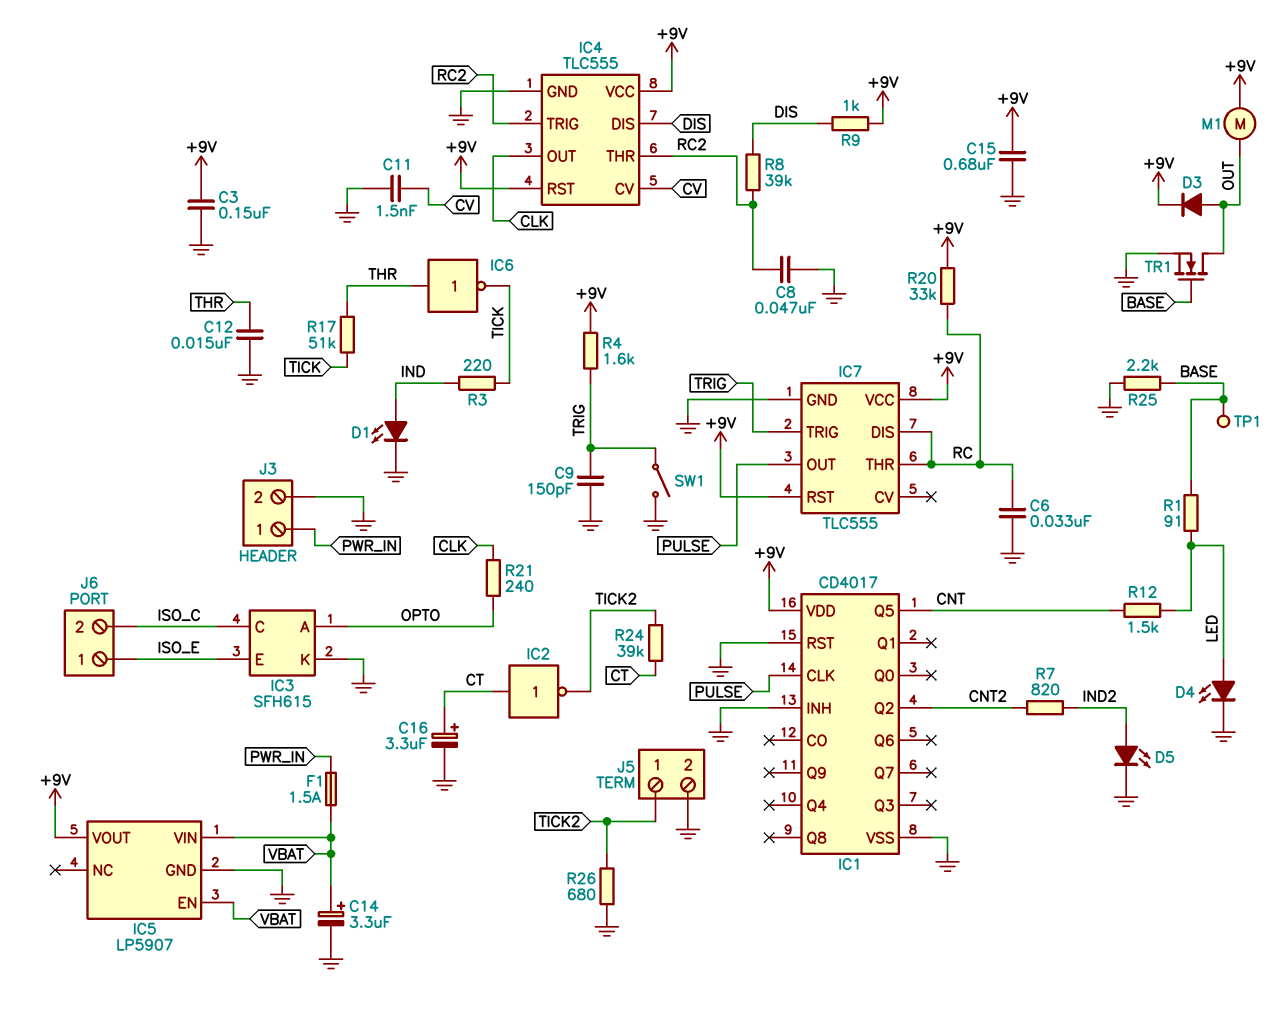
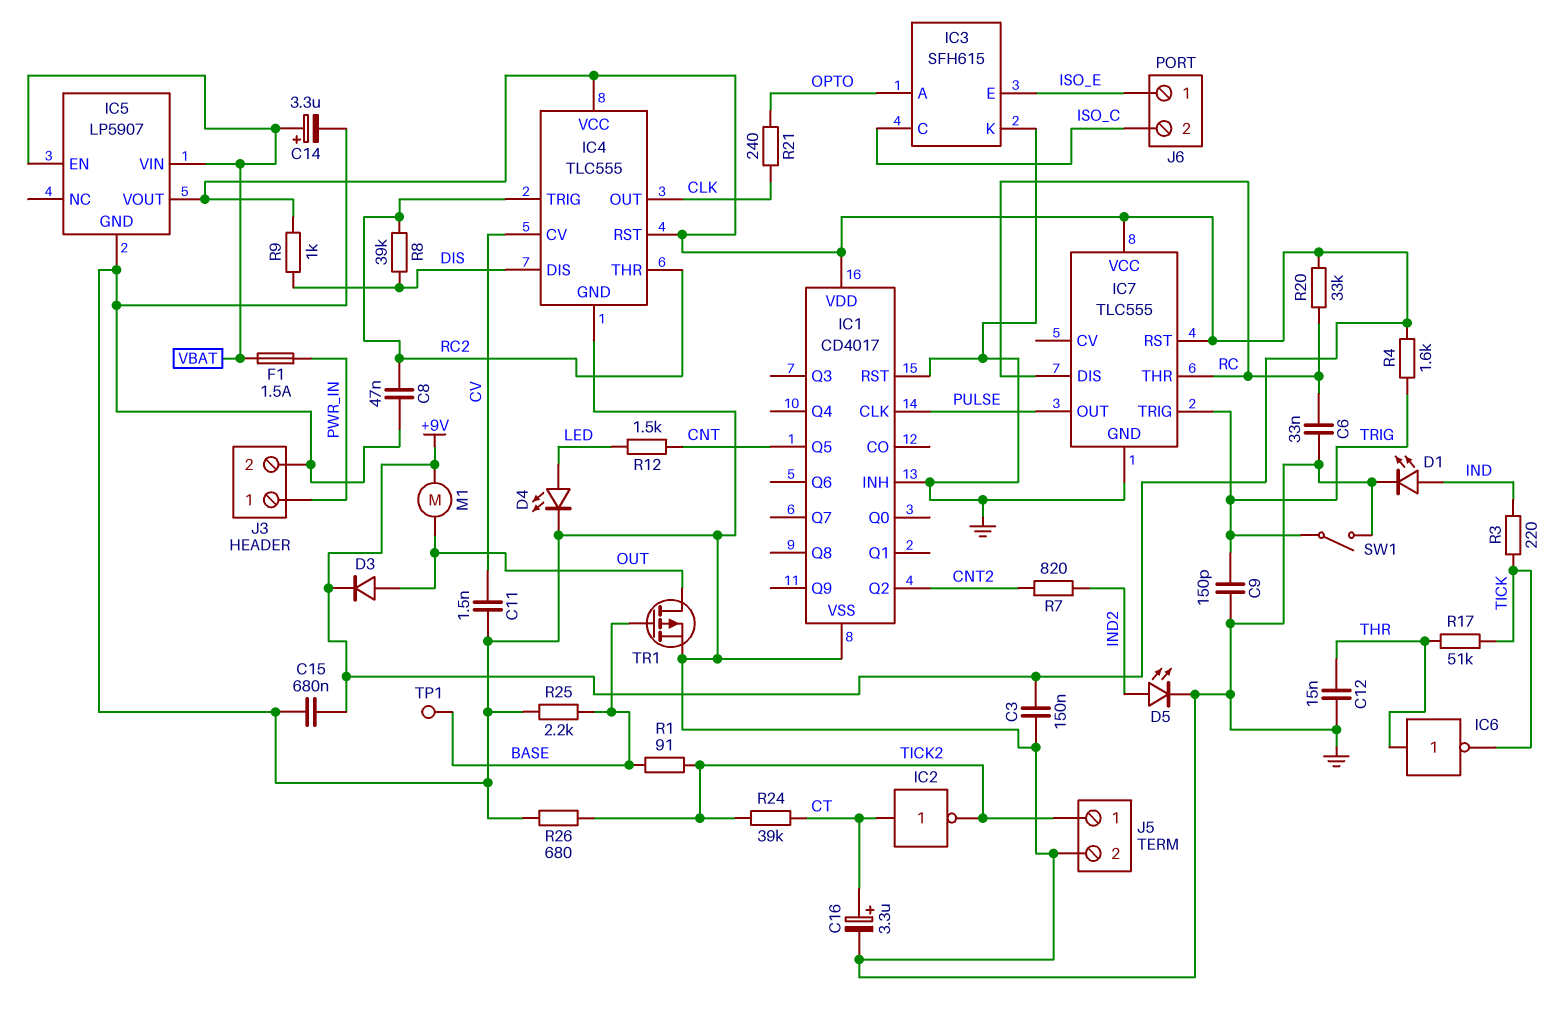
R1: 91 (BASE, LED) -> 91 (BASE, TICK2)
TR1: NMOS (G BASE, D OUT, S GND) -> PMOS (G BASE, D OUT, S GND)

